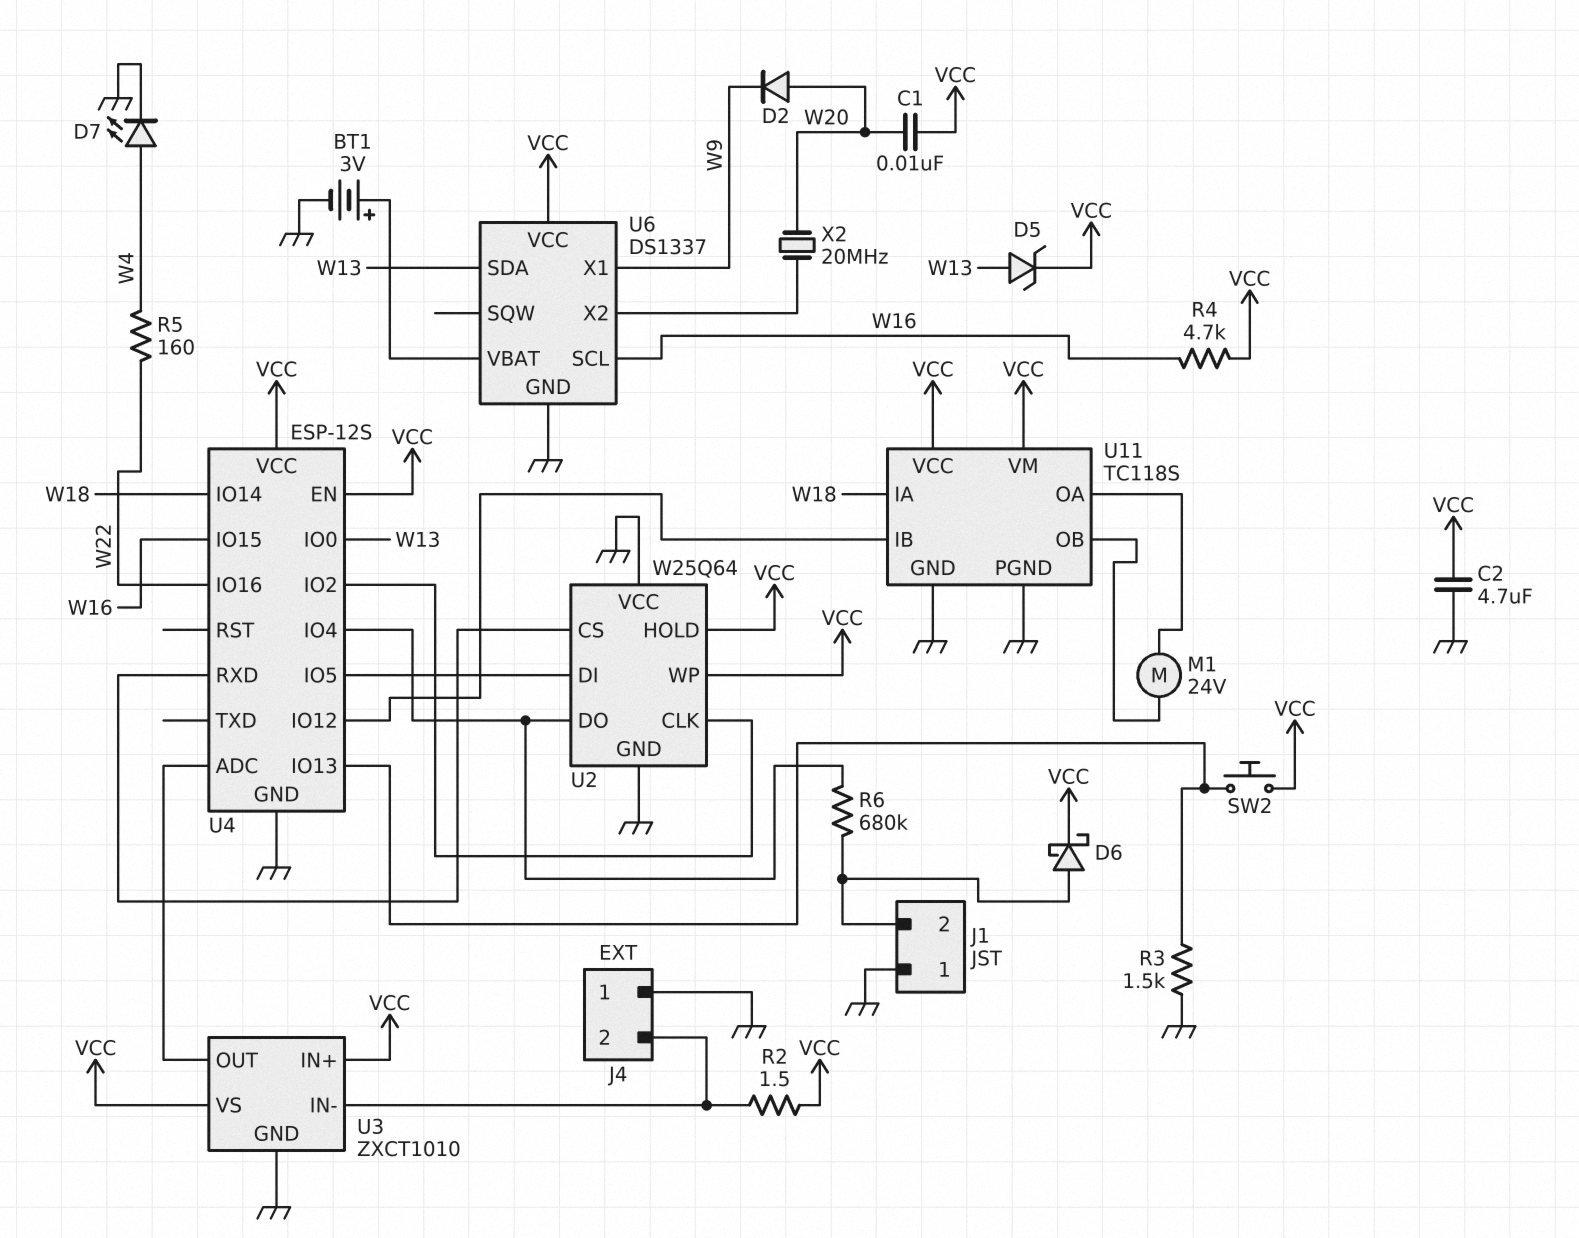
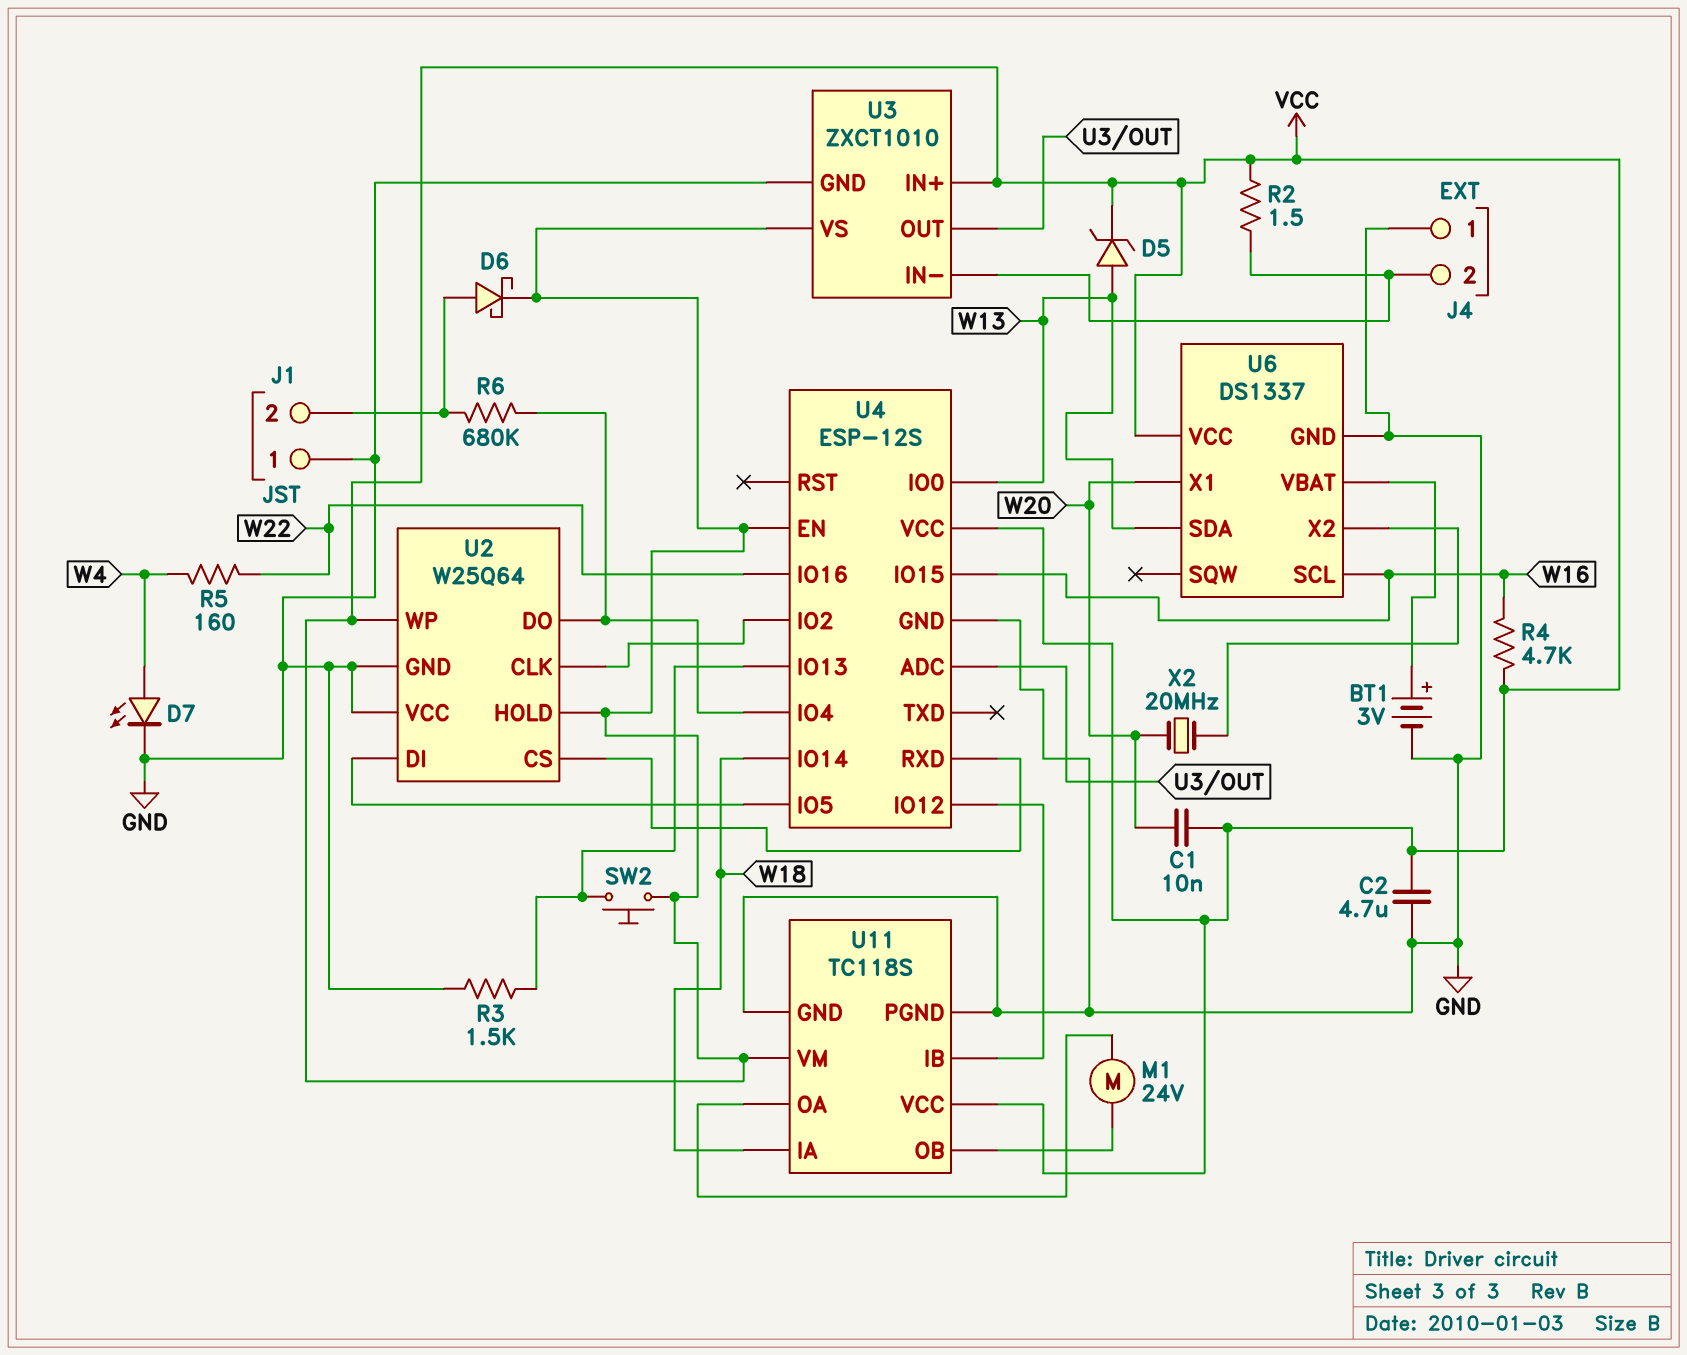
D2: diode (A W20, K W9) -> none
U6 pin X1: W9 -> W20

